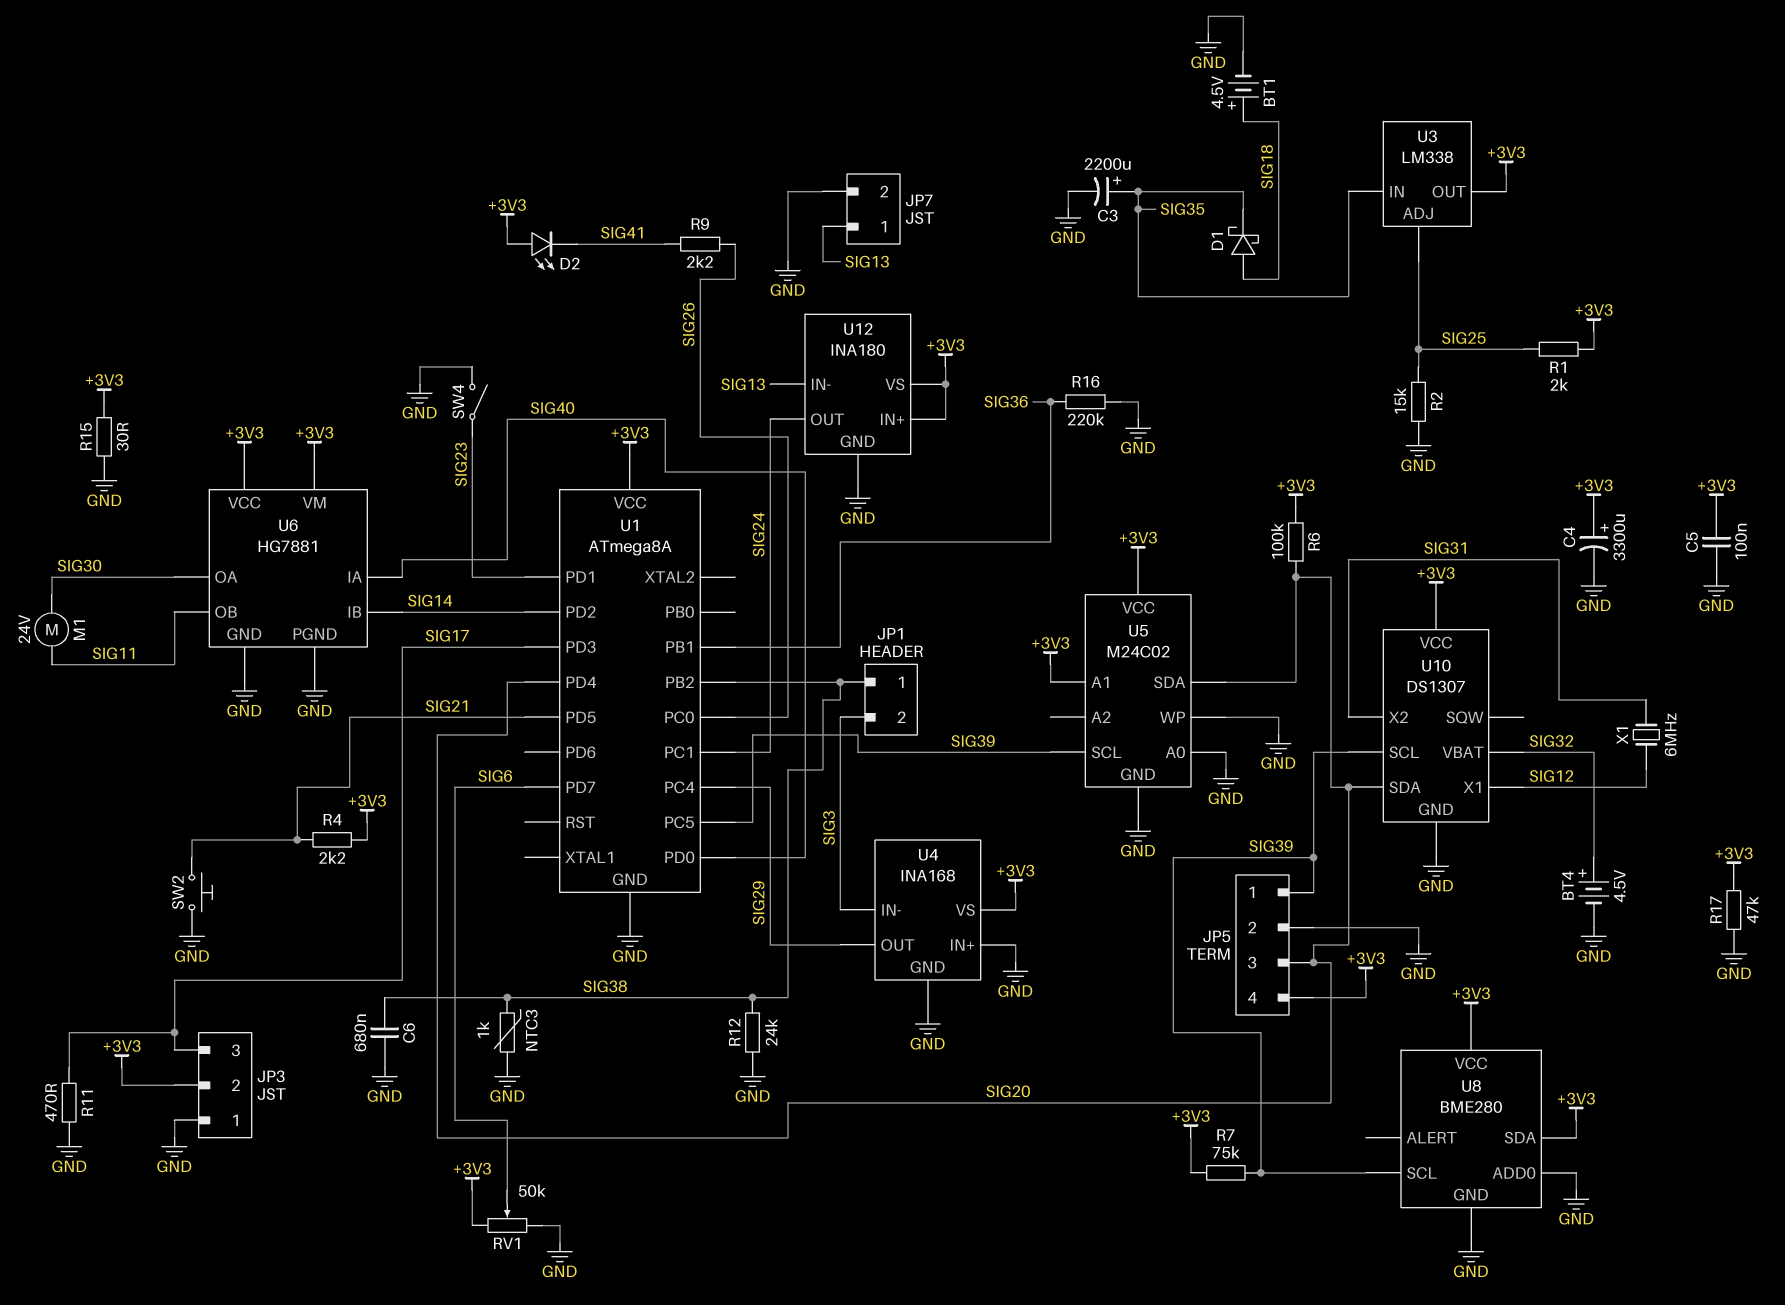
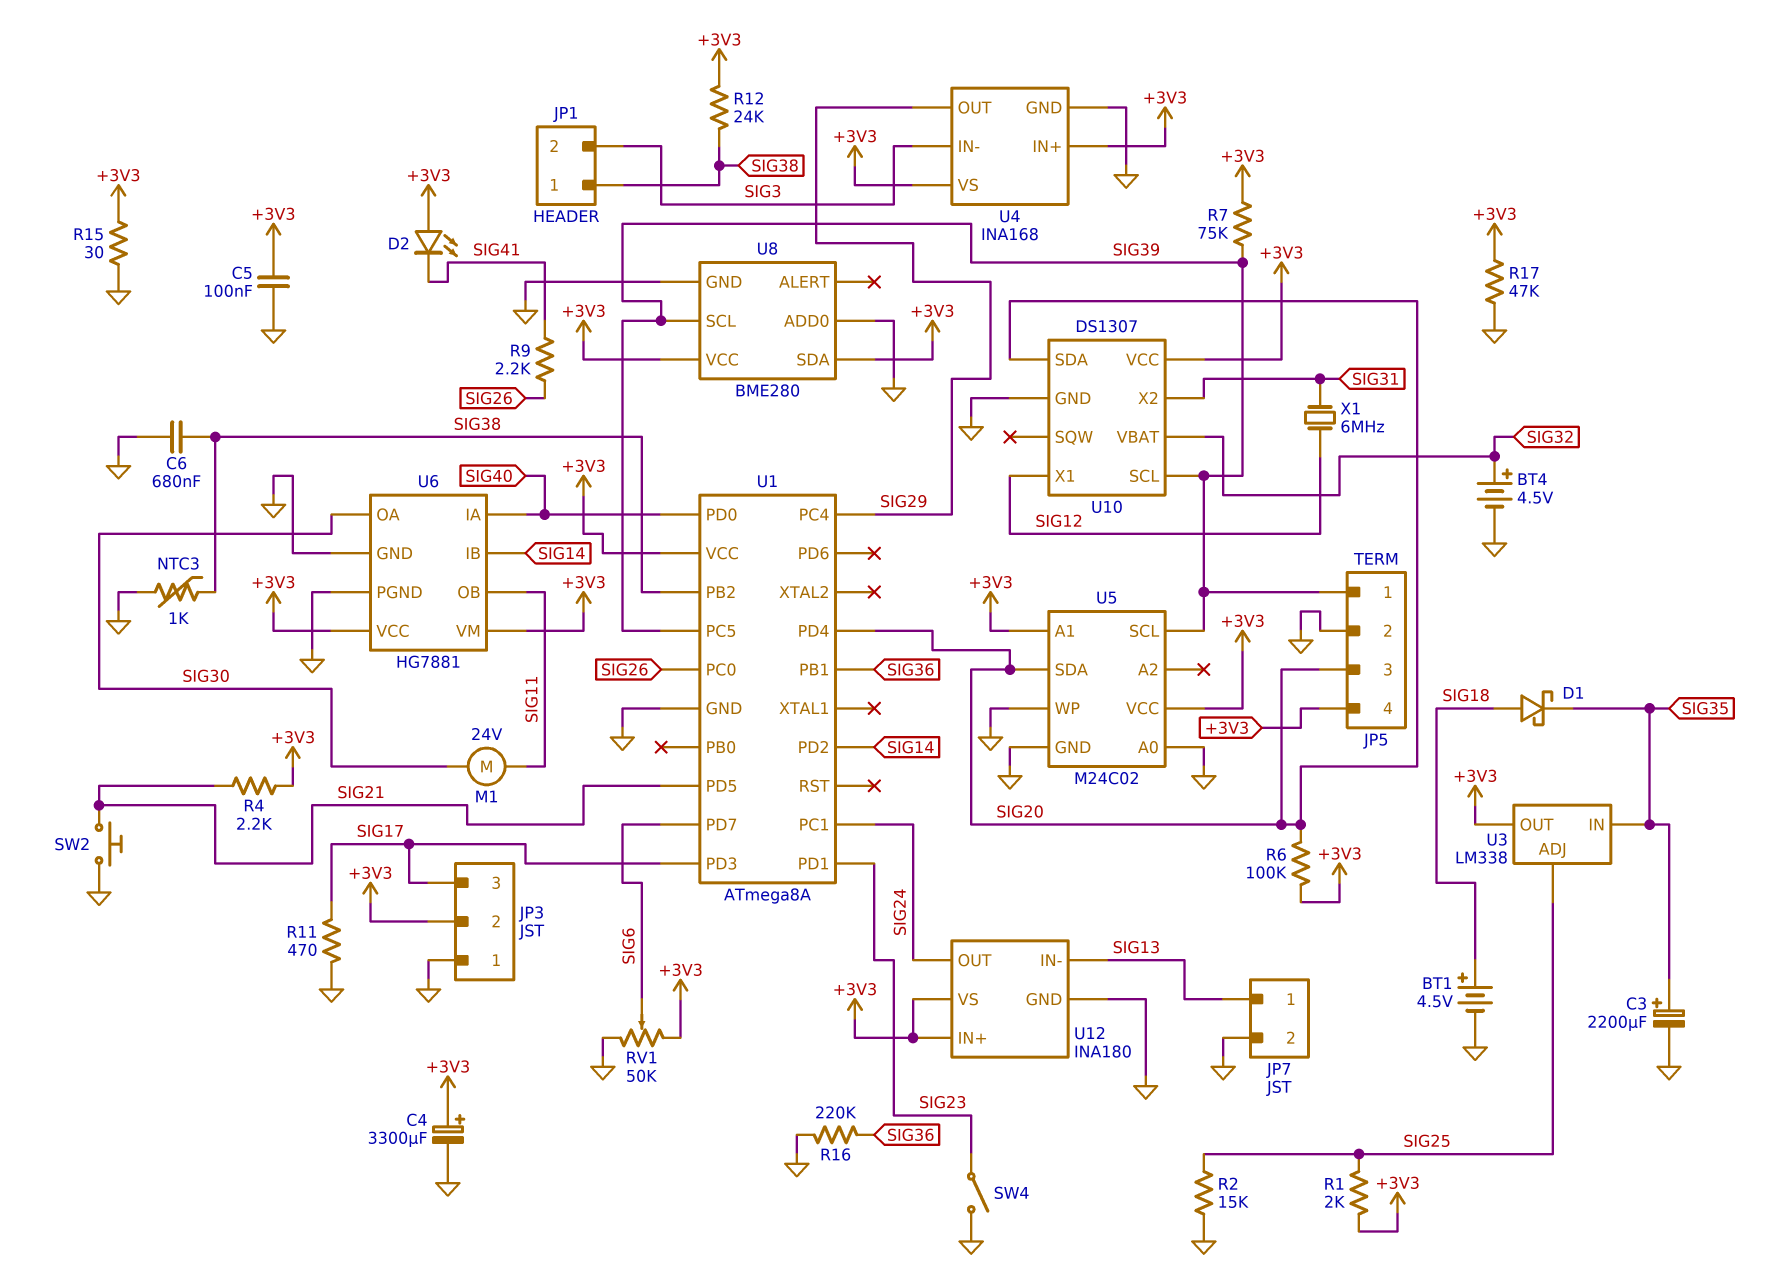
R12: 24k (GND, SIG38) -> 24k (+3V3, SIG38)
U4 pin IN+: GND -> +3V3

